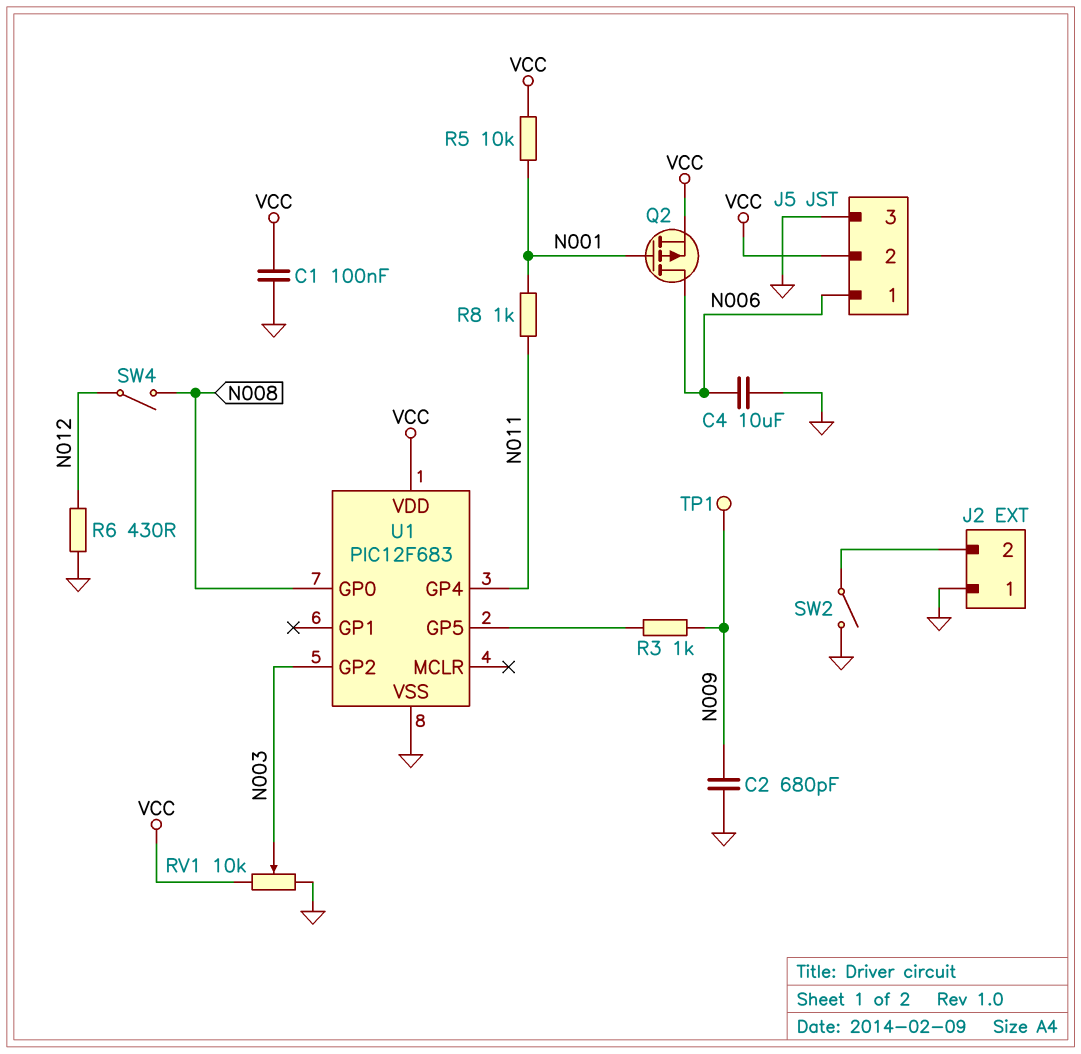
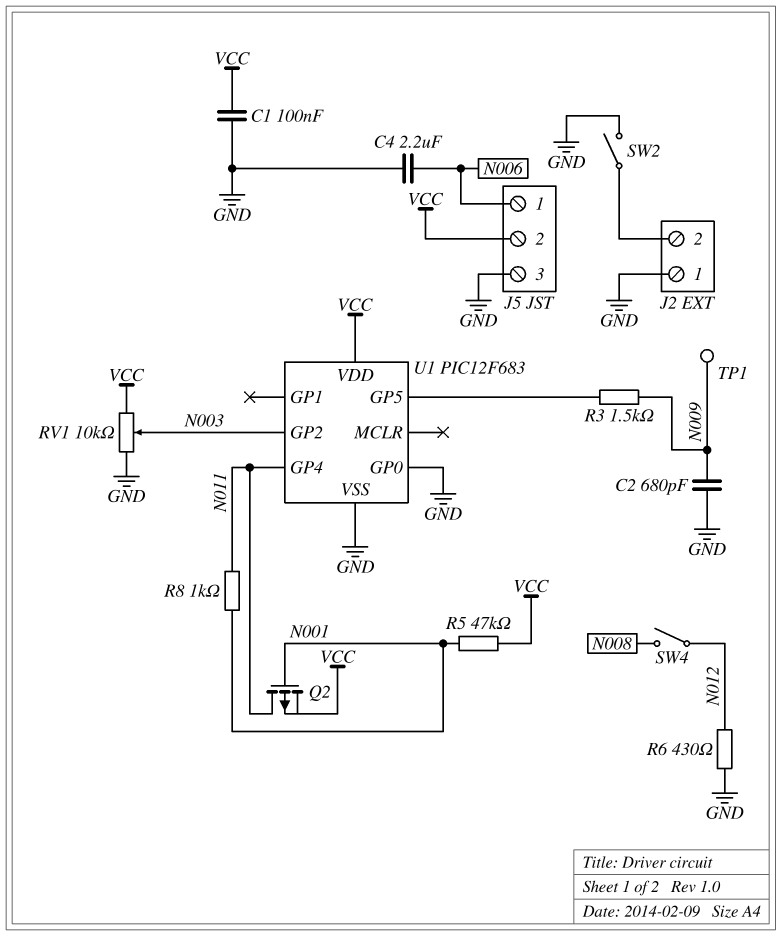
C4: 10uF (GND, N006) -> 2.2uF (GND, N006)
Q2: PMOS (G N001, D N006, S VCC) -> PMOS (G N001, D N011, S VCC)
R3: 1k (N009, U1/GP5) -> 1.5k (N009, U1/GP5)
R5: 10k (N001, VCC) -> 47k (N001, VCC)
U1 pin GP0: N008 -> GND

